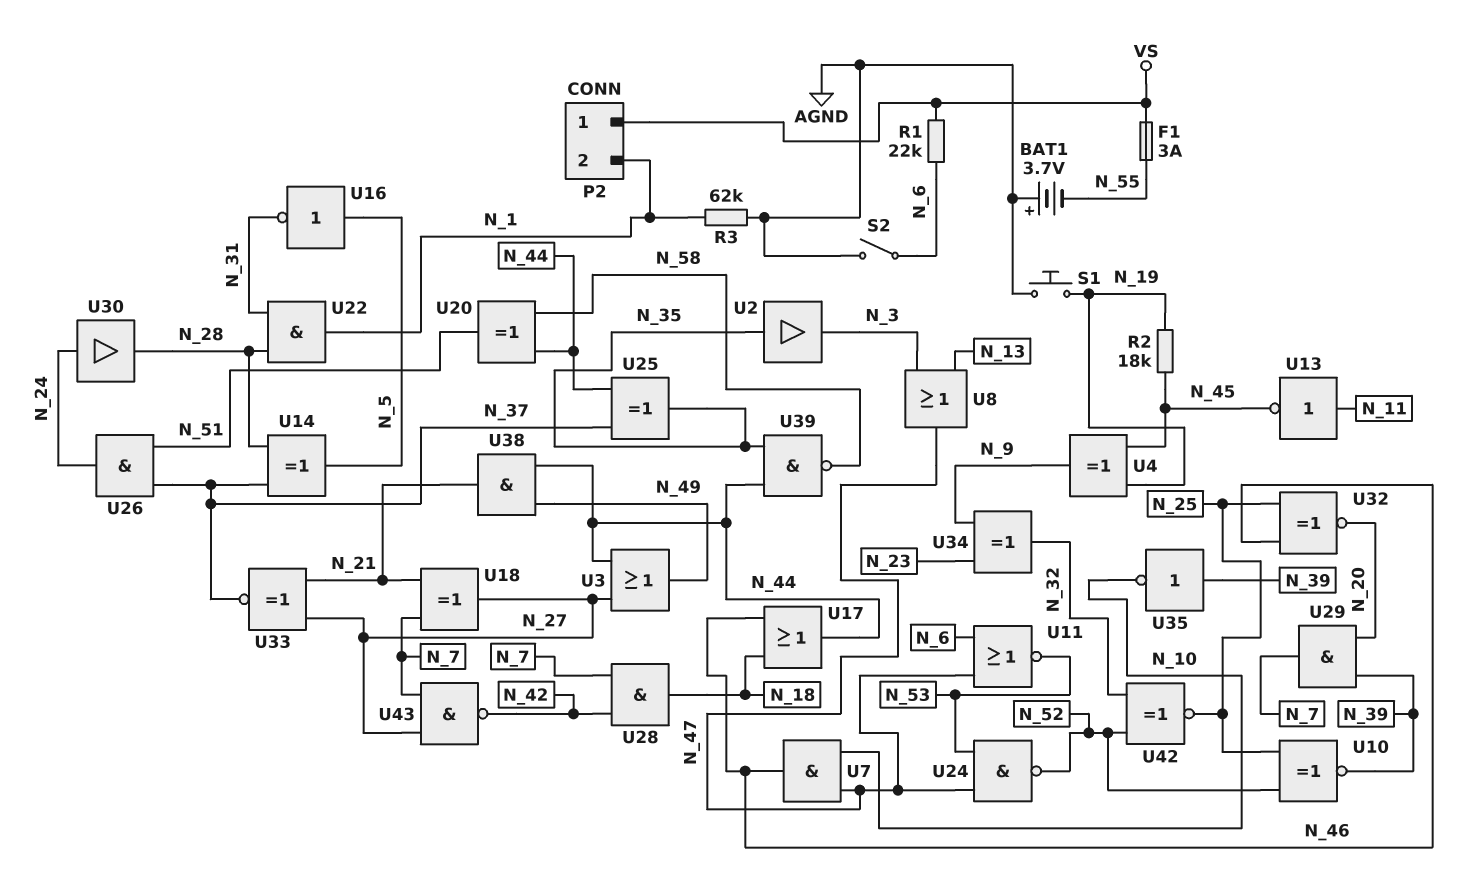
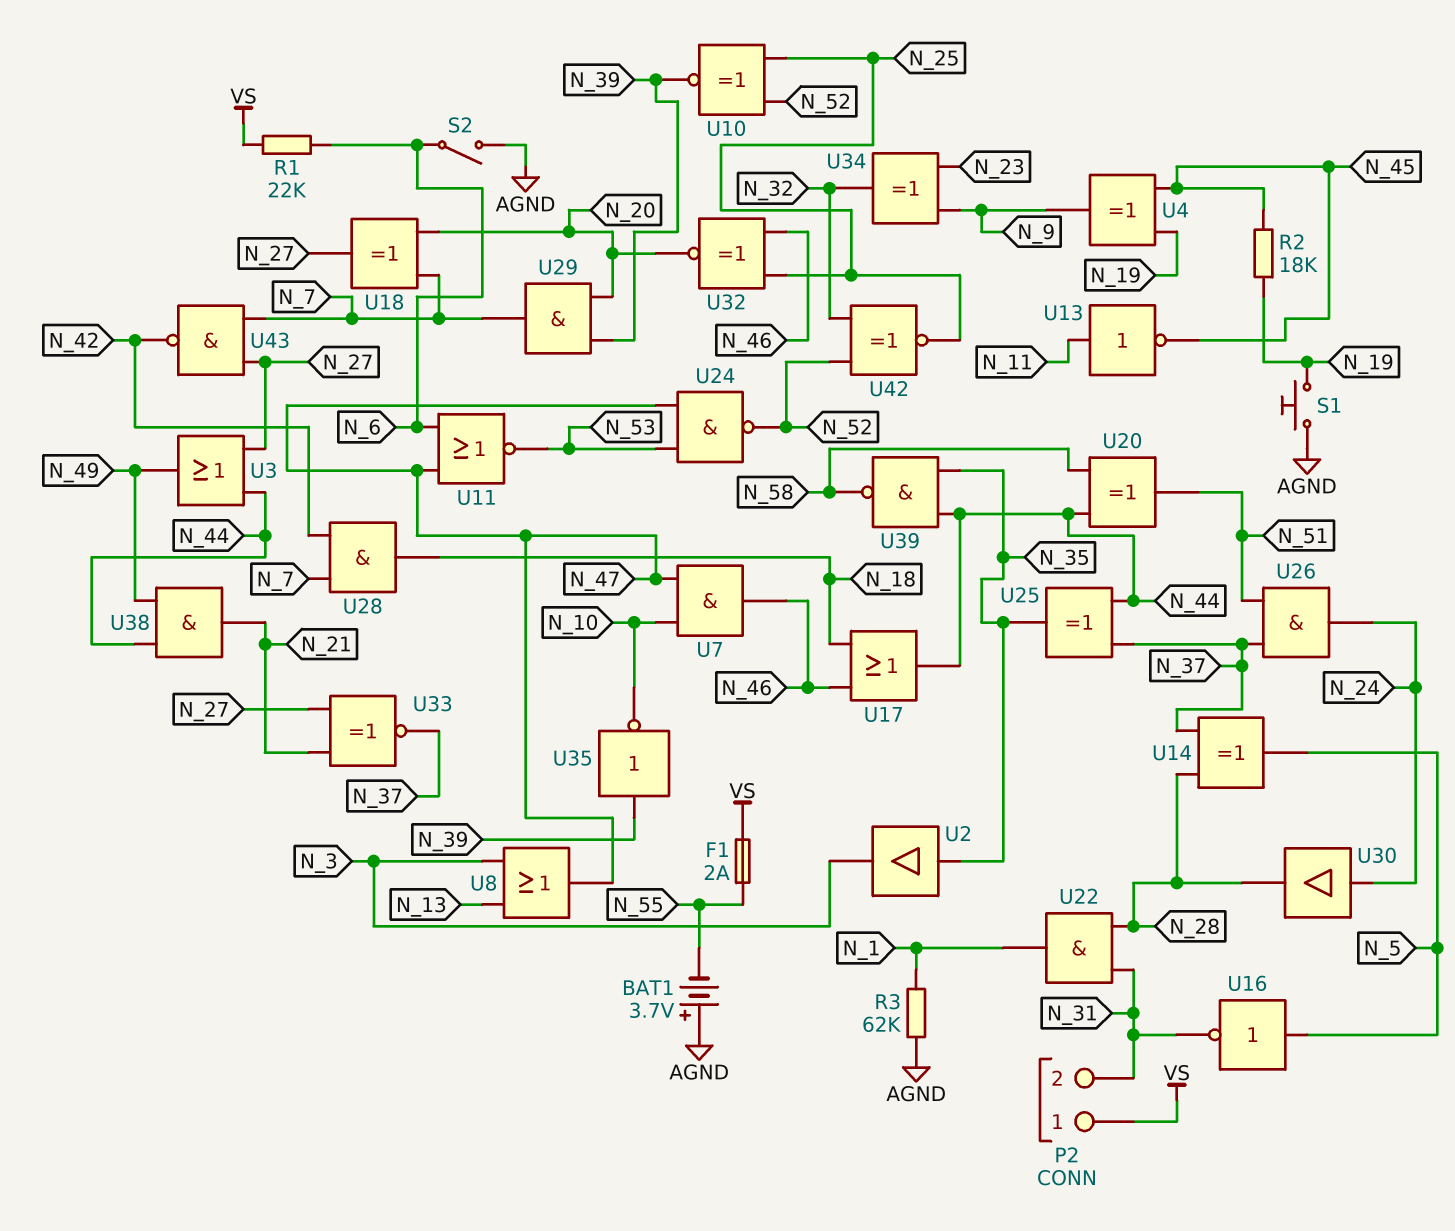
F1: 3A (N_55, VS) -> 2A (N_55, VS)
P2 pin 2: N_1 -> N_31
U18: XOR (in N_7, in N_21, out N_27) -> XOR (in N_7, in N_20, out N_27)

